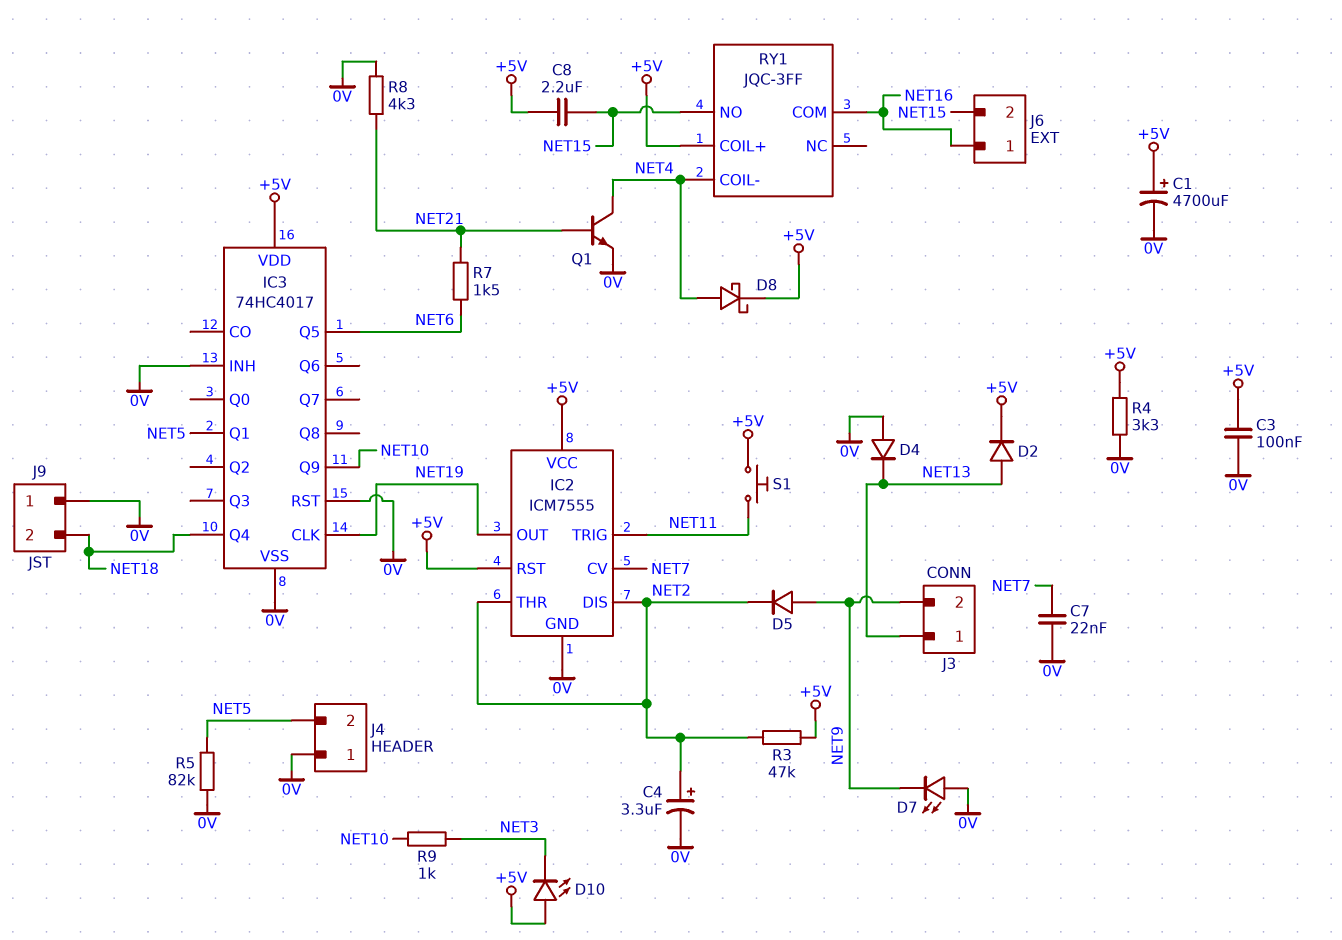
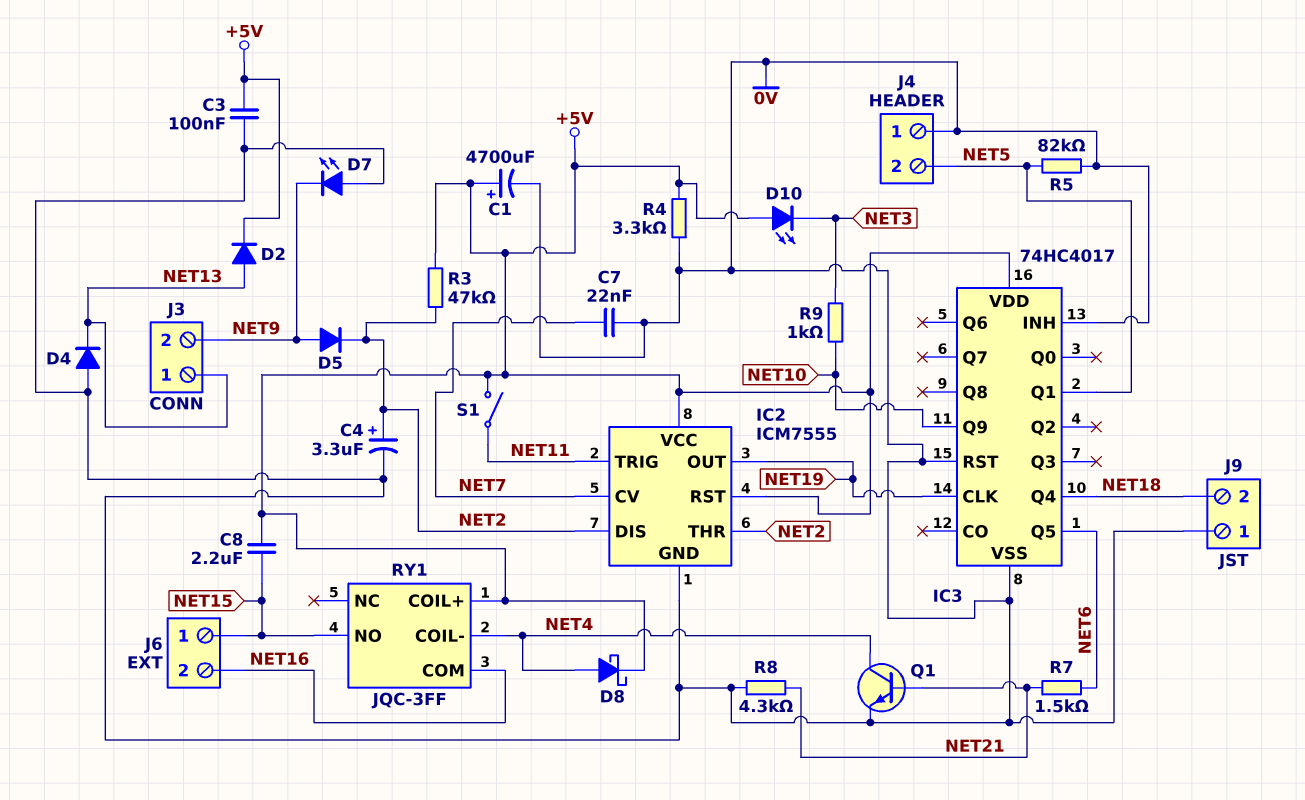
J6 pin 1: NET16 -> NET15
J6 pin 2: NET15 -> NET16
S1: button (+5V, NET11) -> switch (+5V, NET11)

